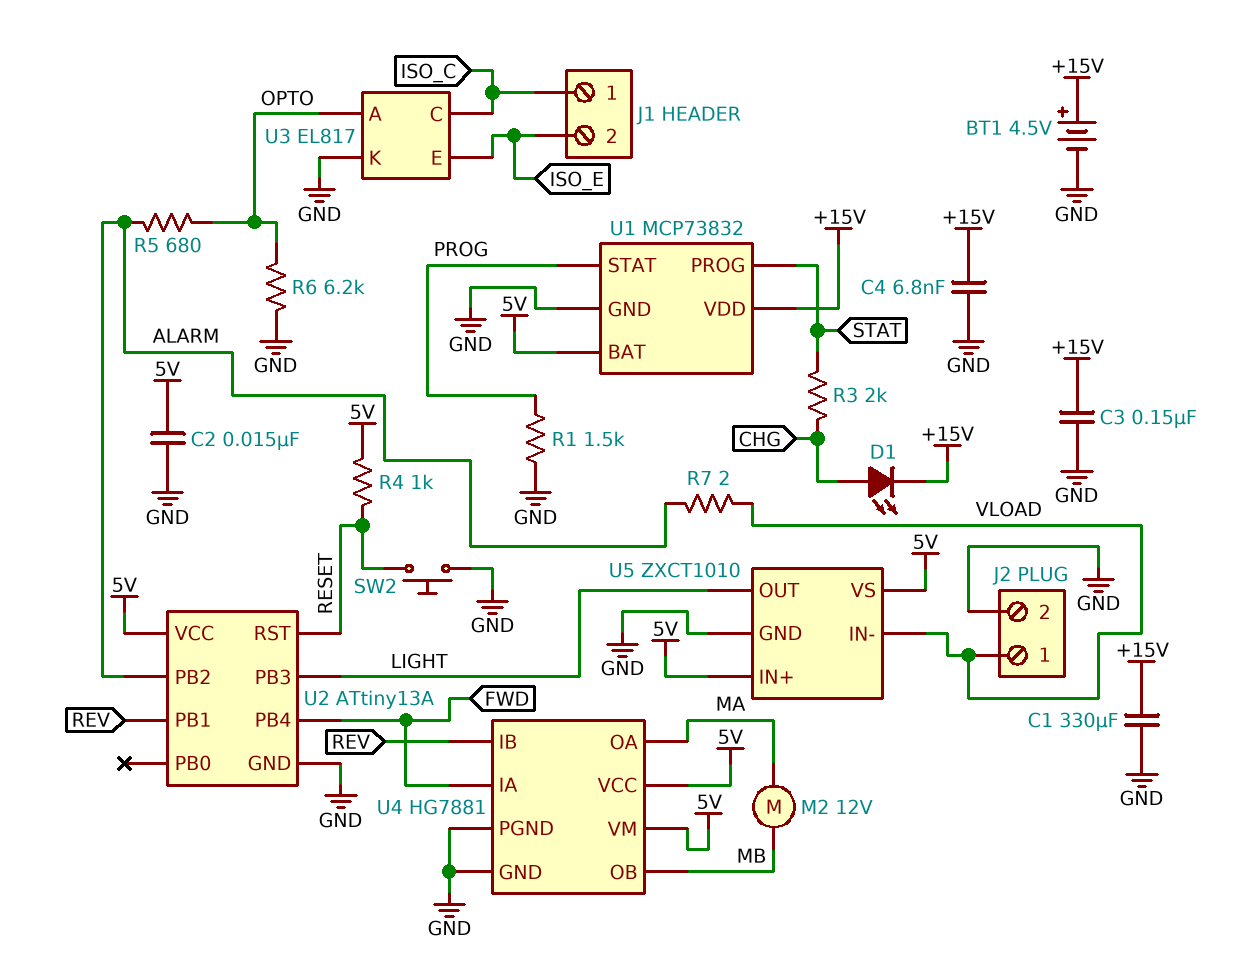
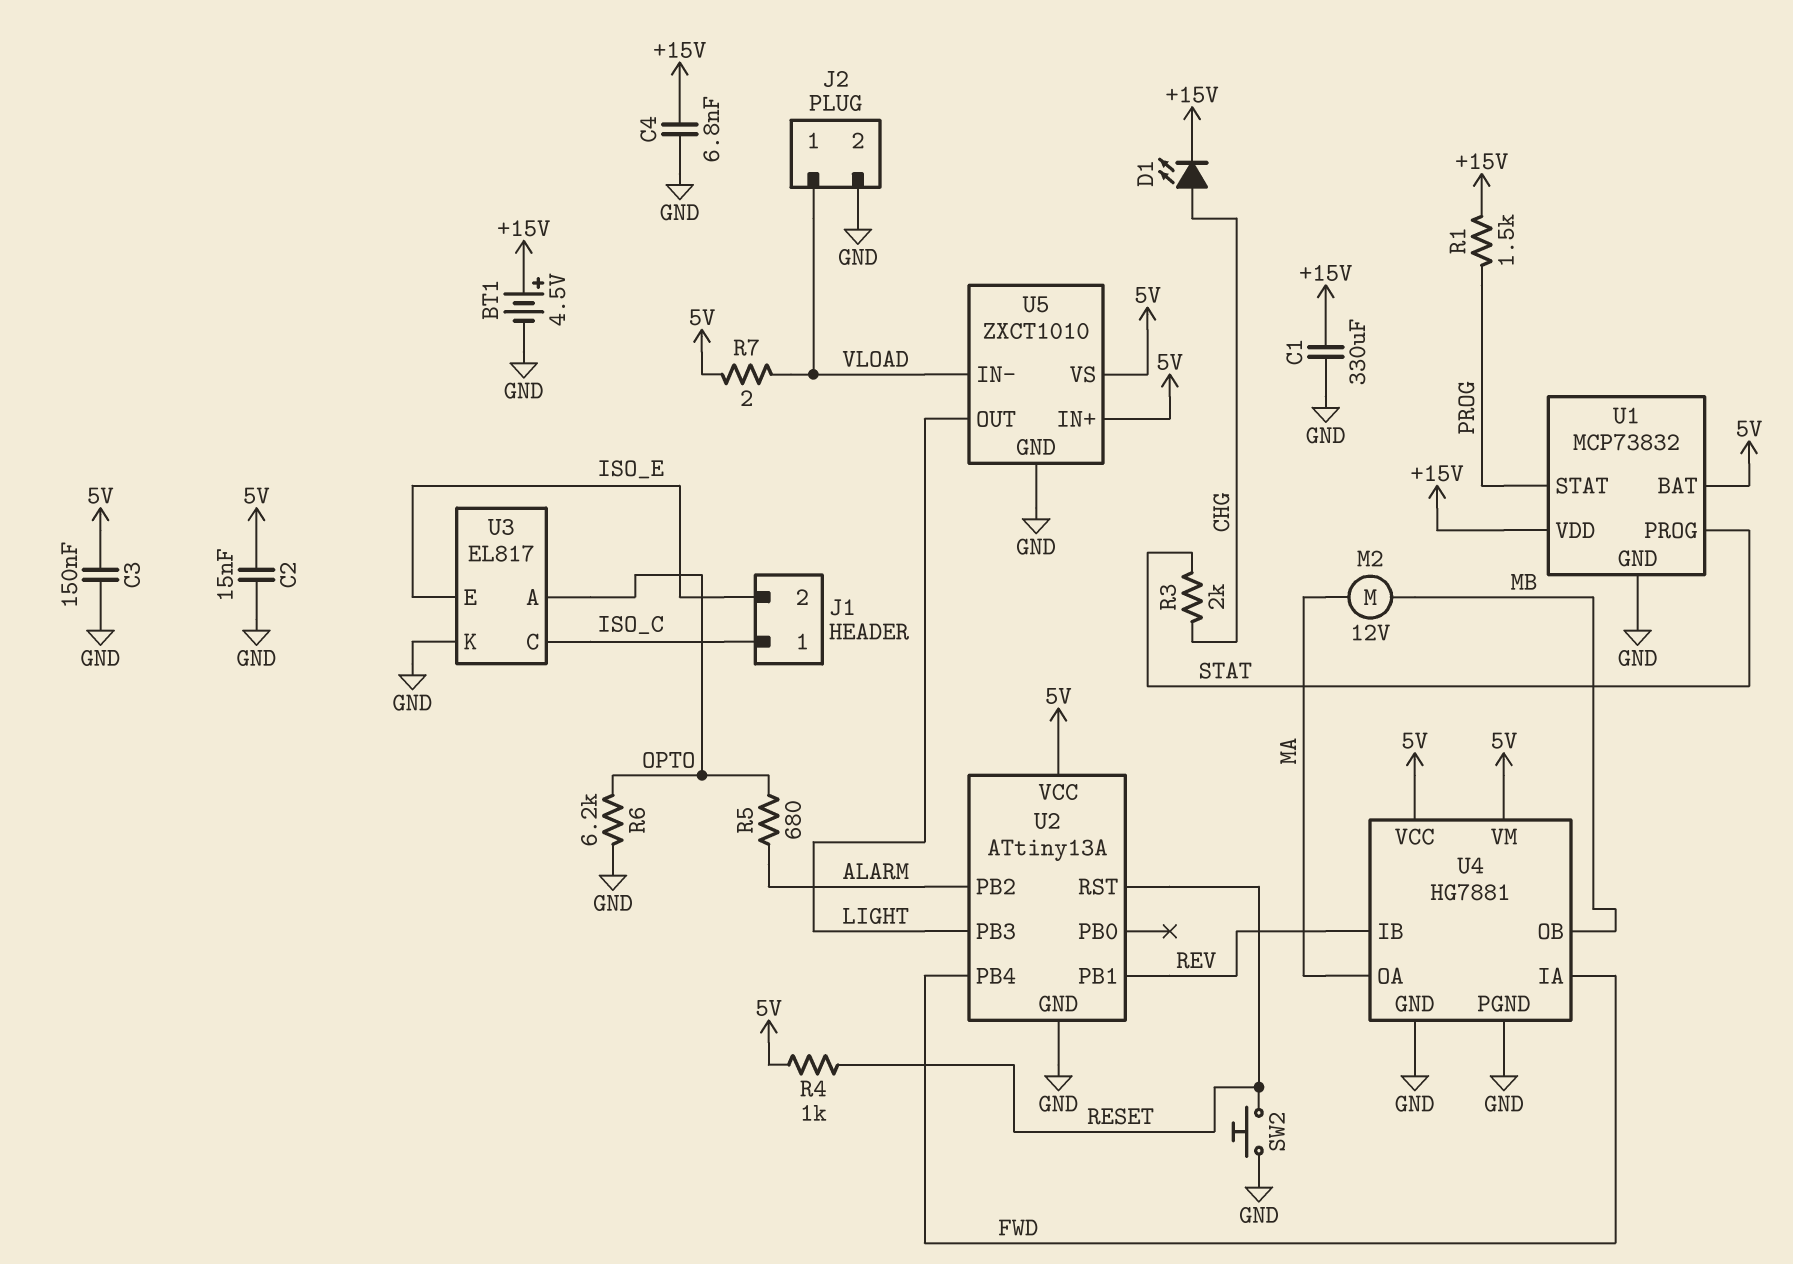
C3: 150nF (+15V, GND) -> 150nF (5V, GND)
R1: 1.5k (GND, PROG) -> 1.5k (+15V, PROG)
R7: 2 (ALARM, VLOAD) -> 2 (5V, VLOAD)

